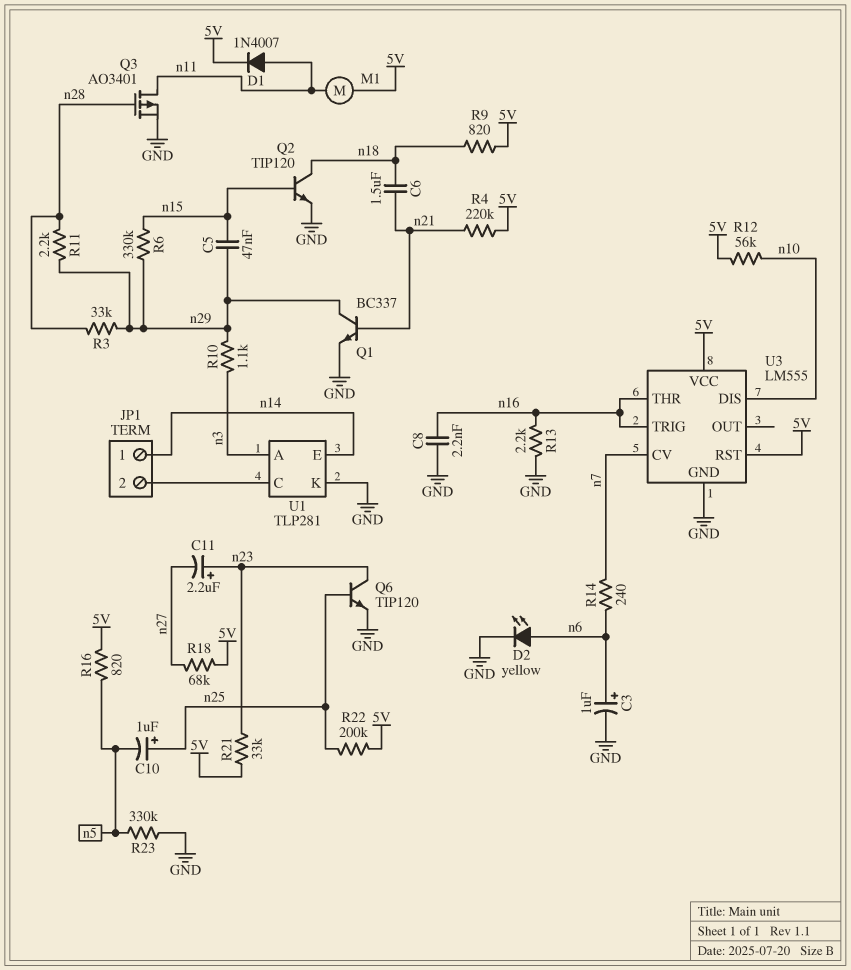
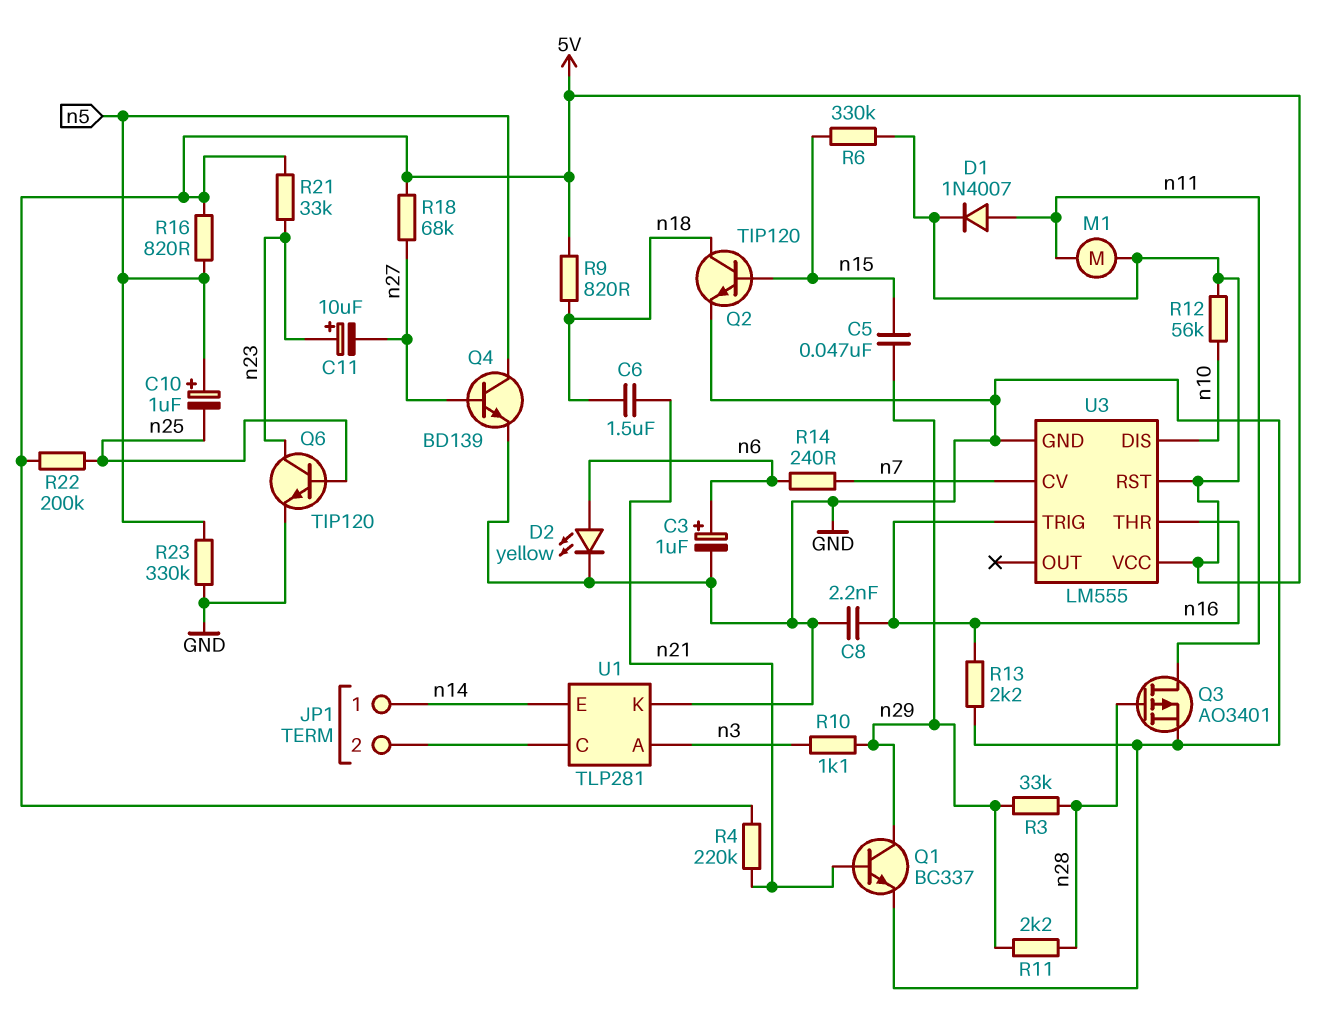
C10: 1uF (plus n25, minus n5) -> 1uF (plus n5, minus n25)
C11: 2.2uF (plus n23, minus n27) -> 10uF (plus n23, minus n27)
Q4: none -> NPN BD139 (B n27, C n5, E GND)
R6: 330k (n15, n29) -> 330k (5V, n15)

